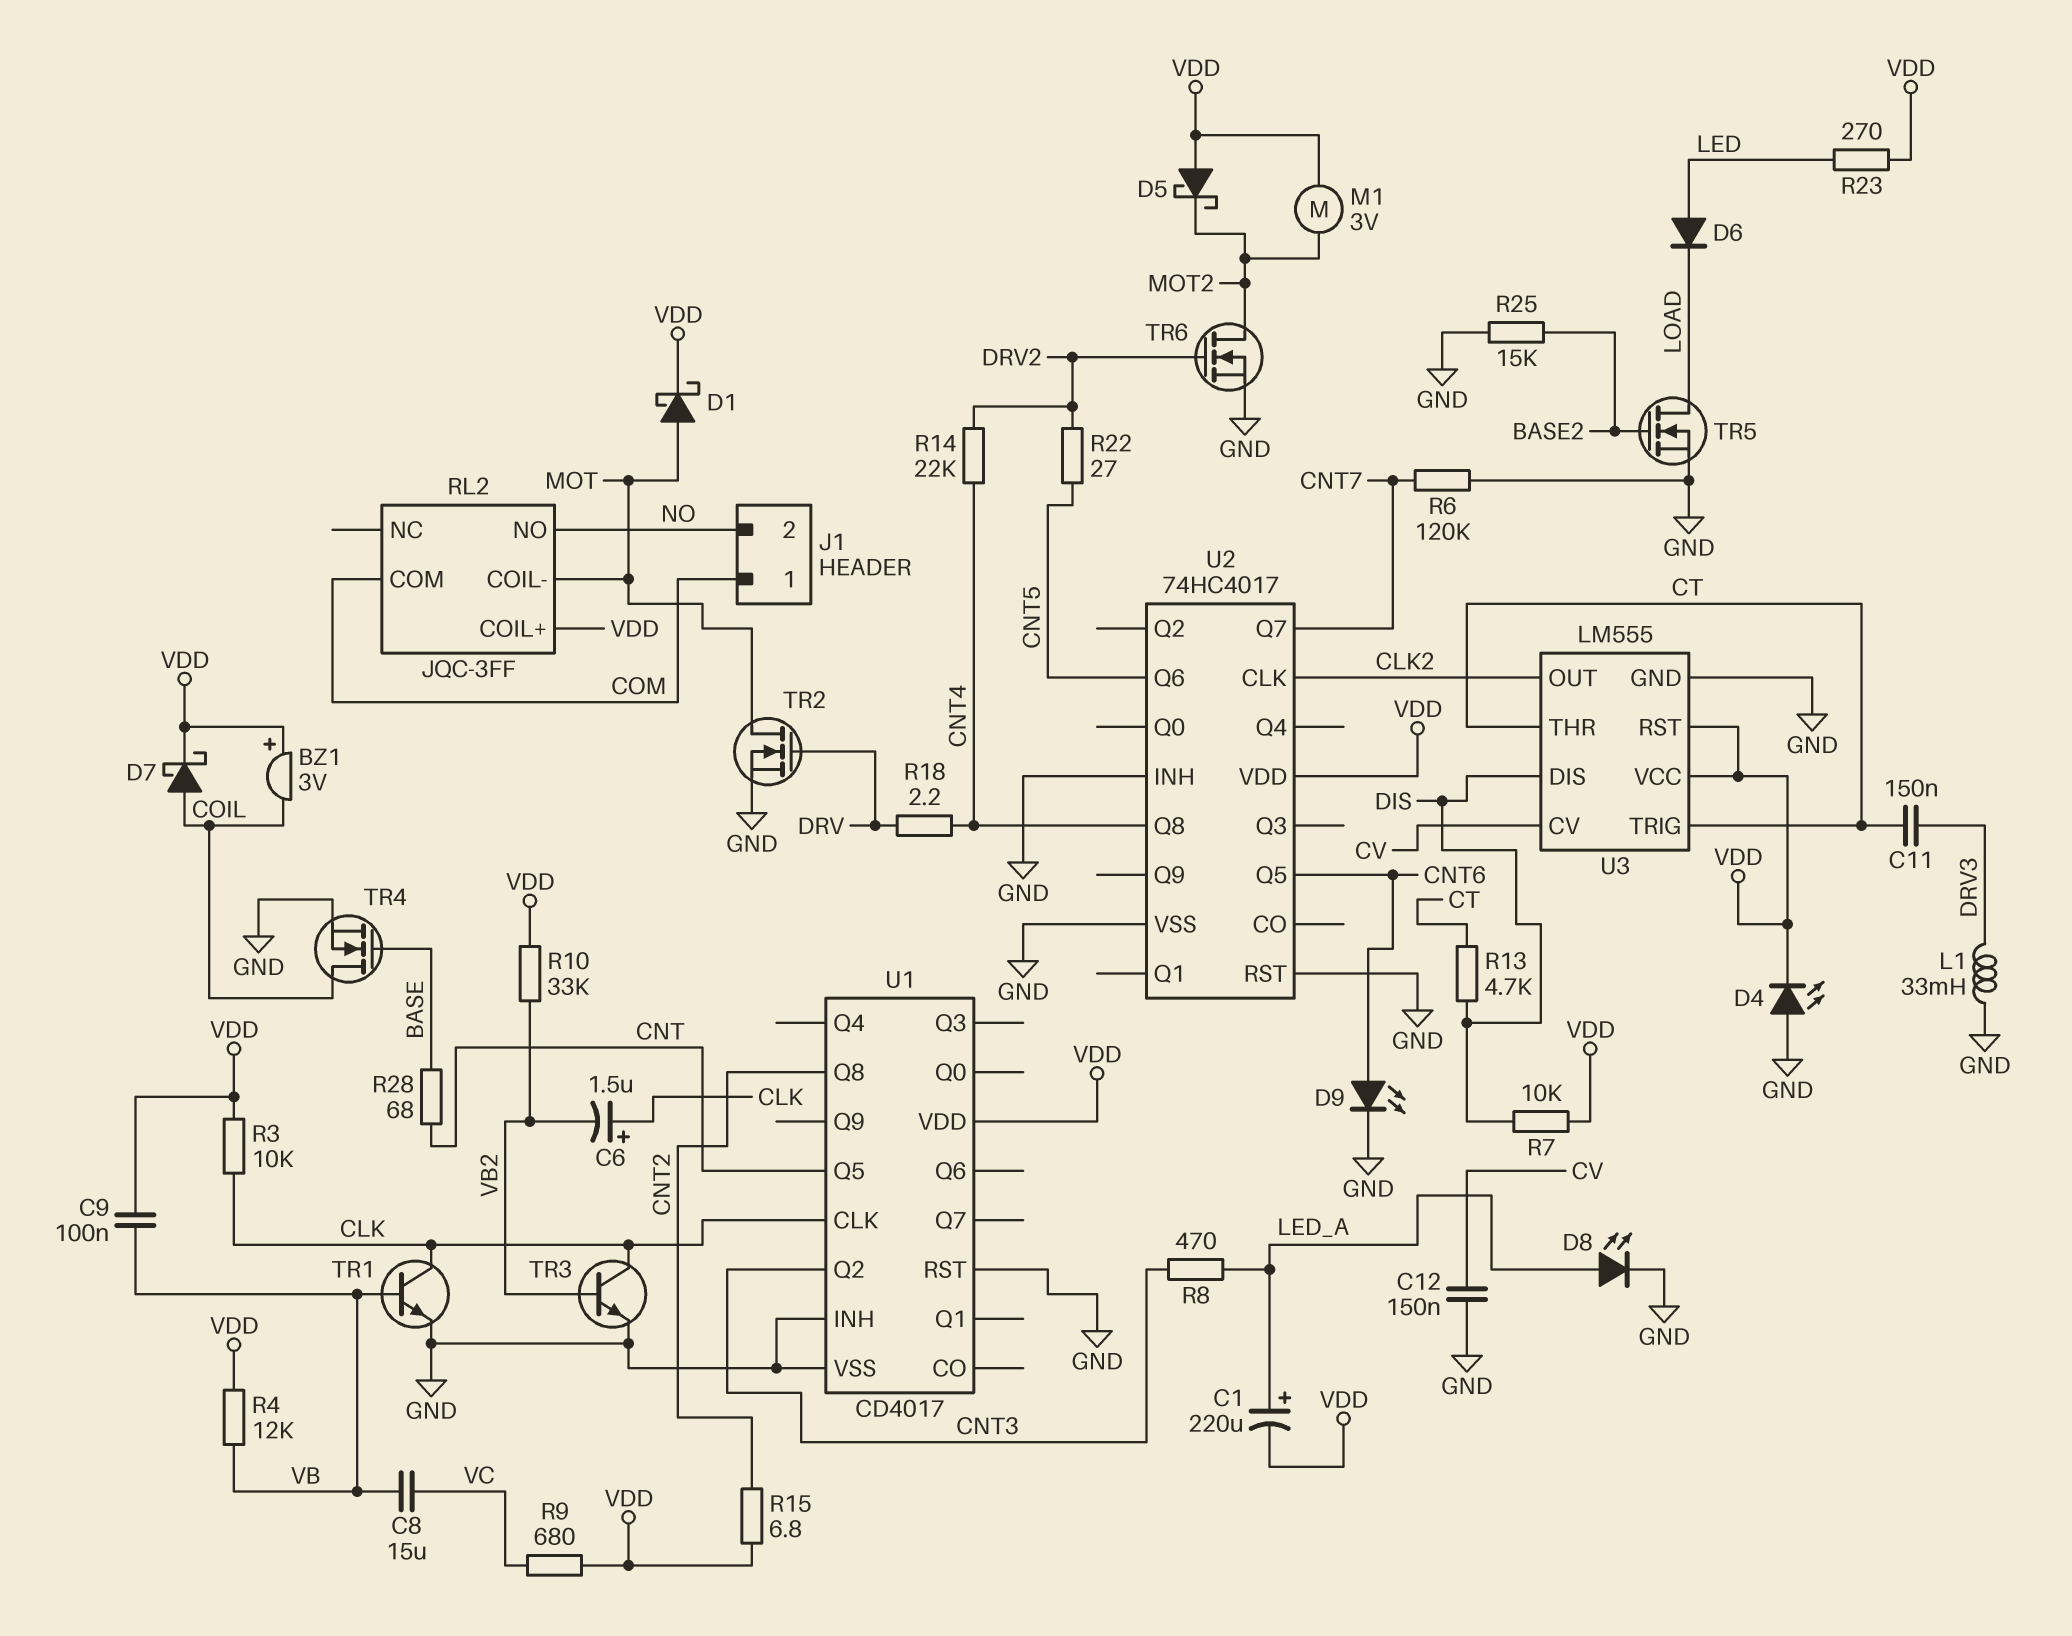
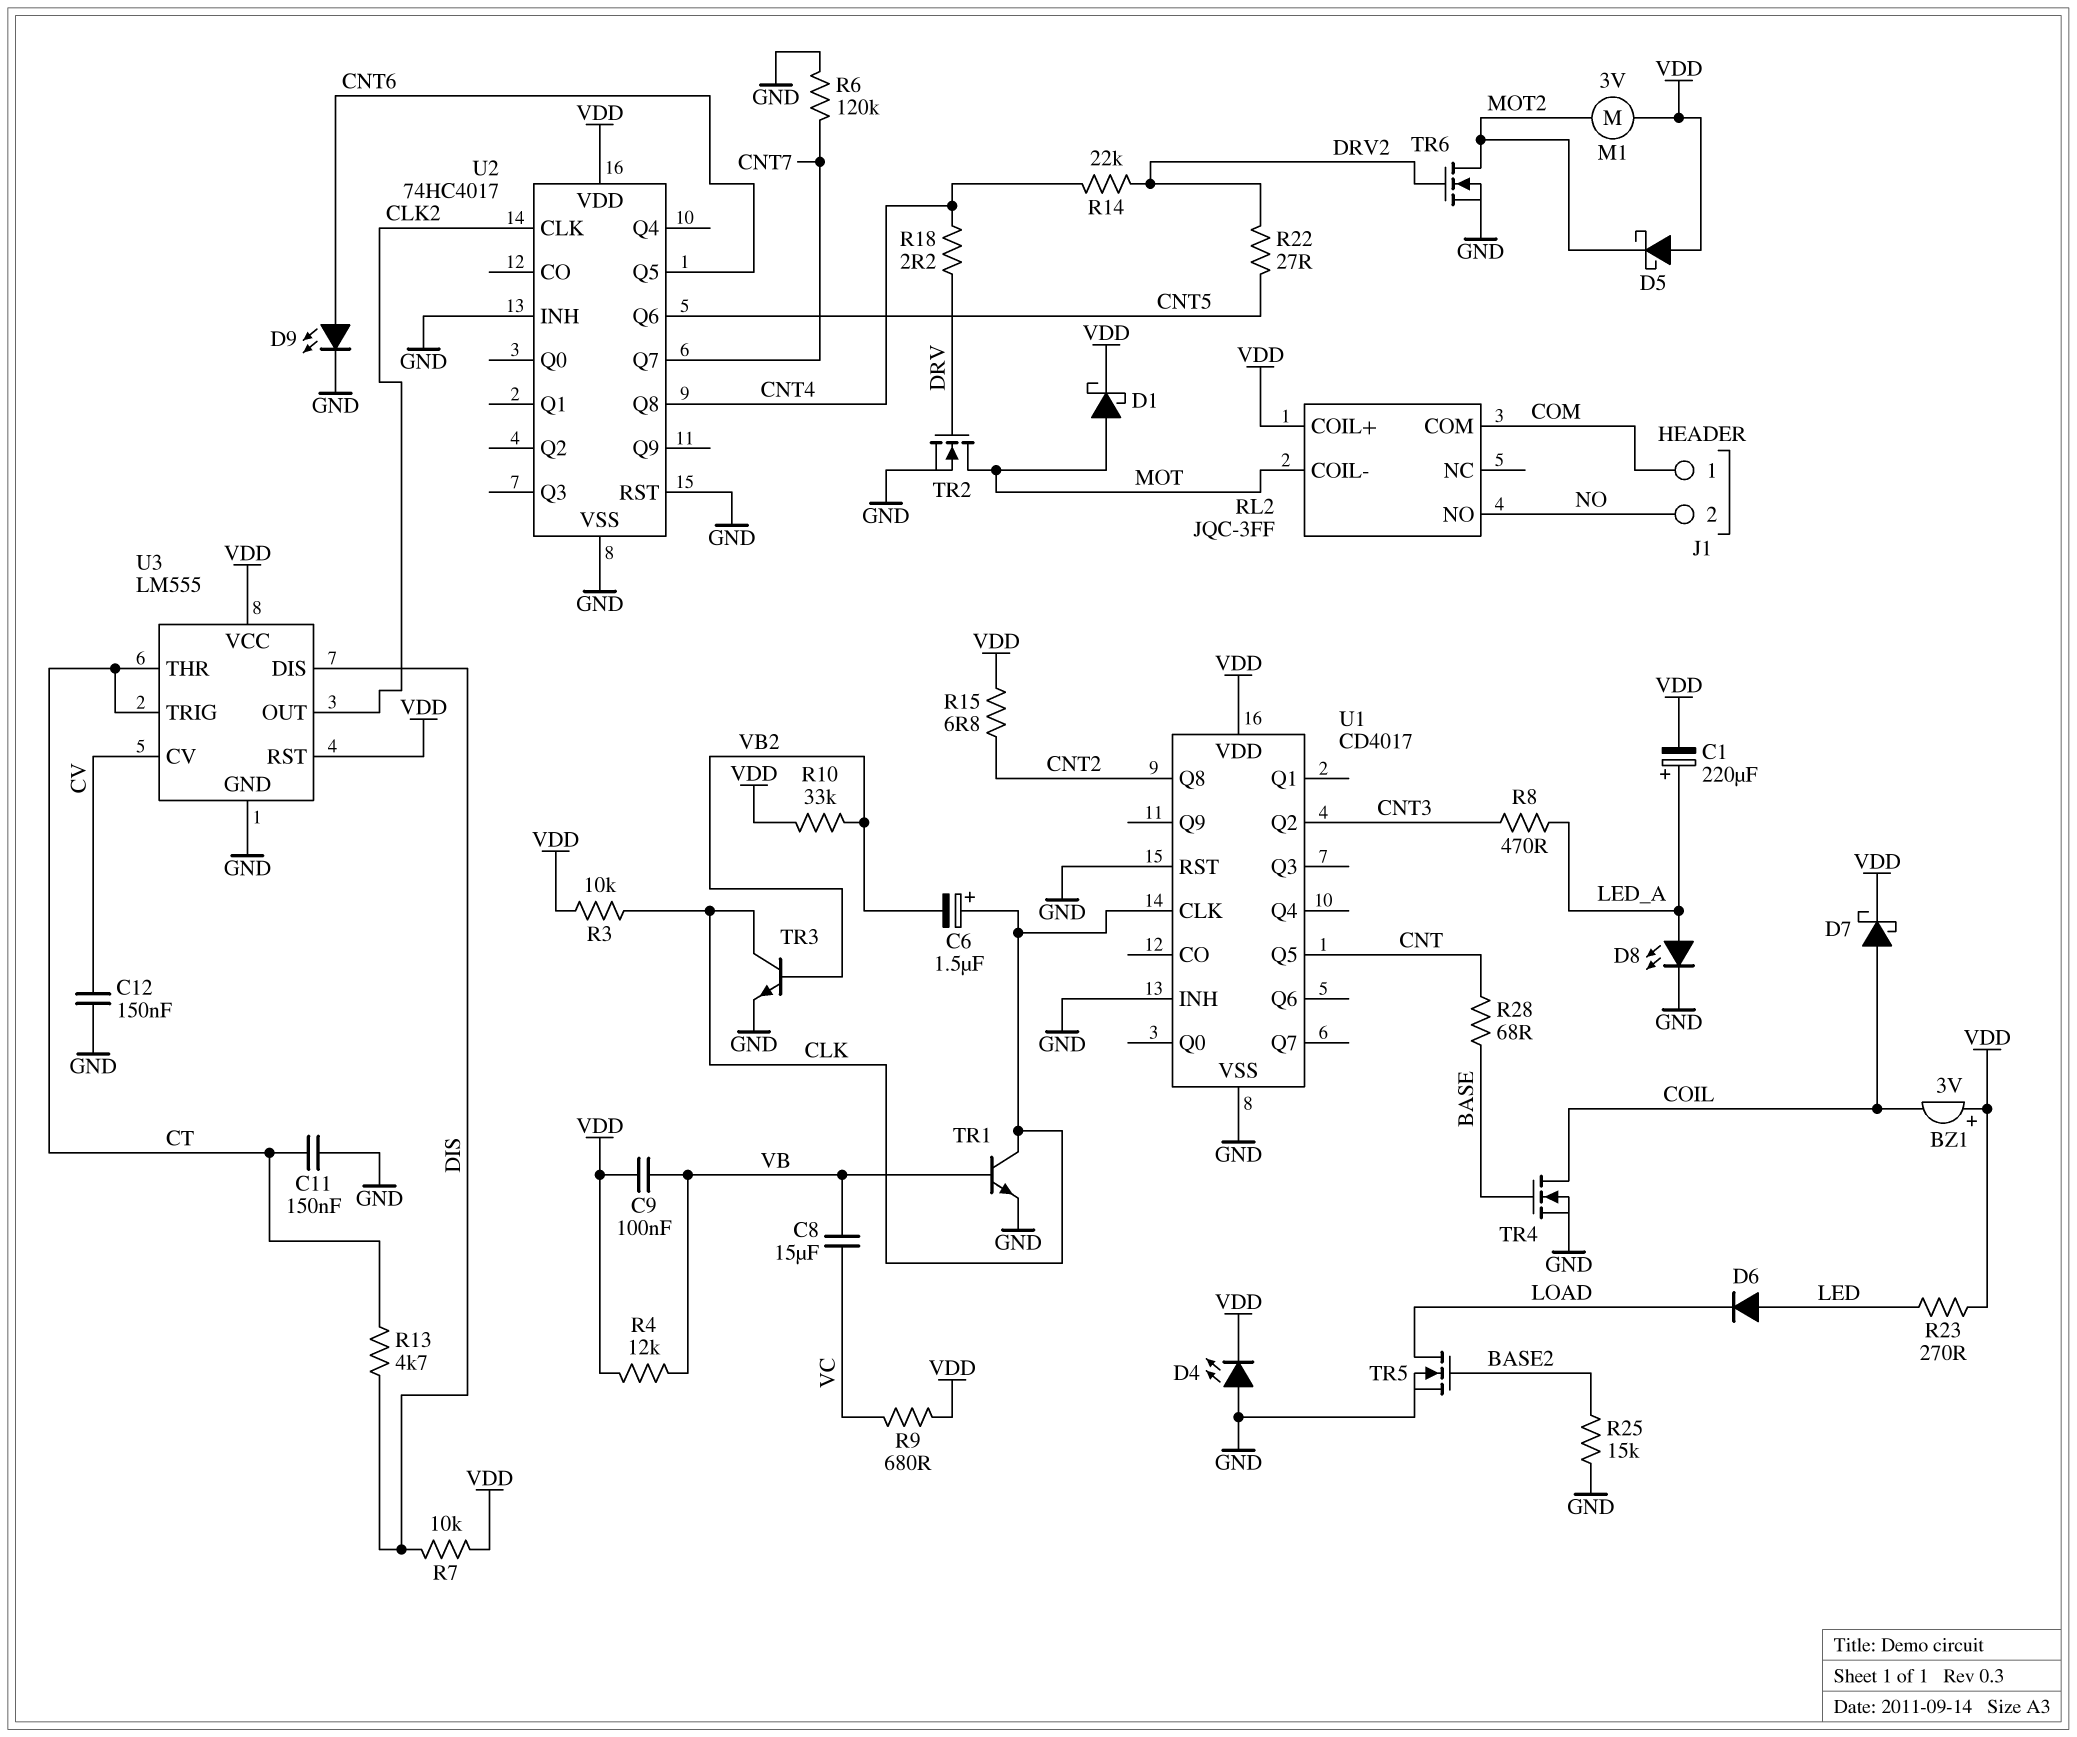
C11: 150nF (CT, DRV3) -> 150nF (CT, GND)
L1: 33mH (DRV3, GND) -> none

